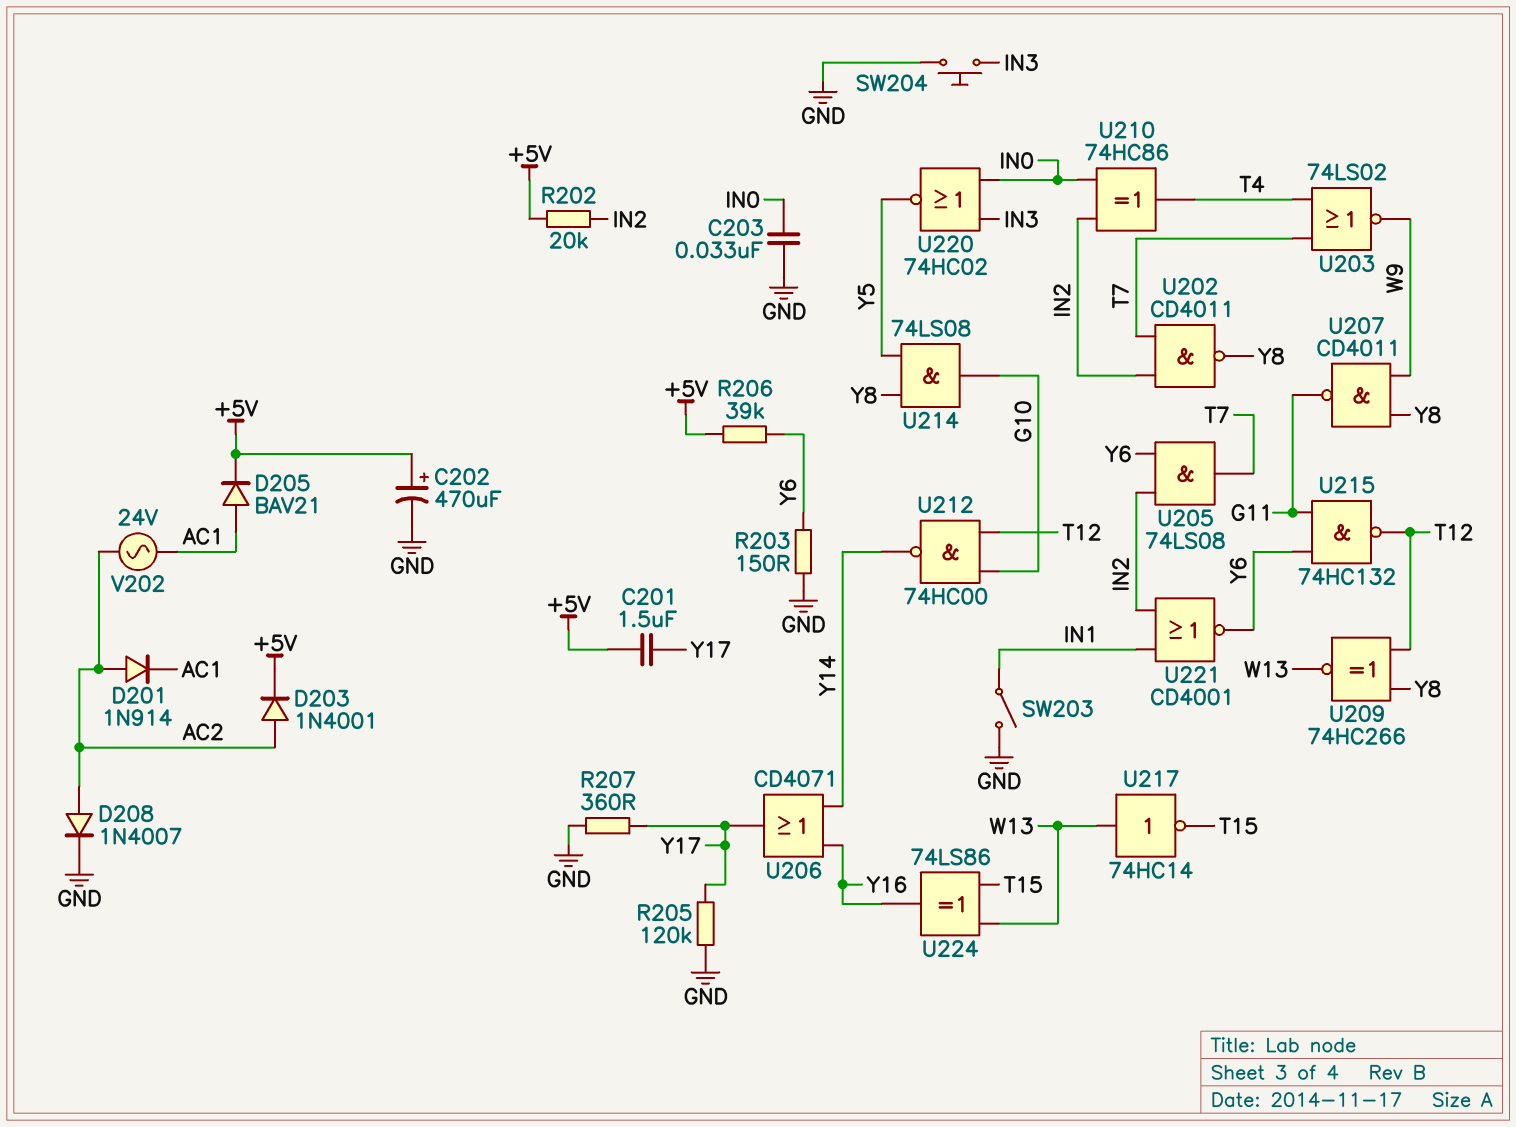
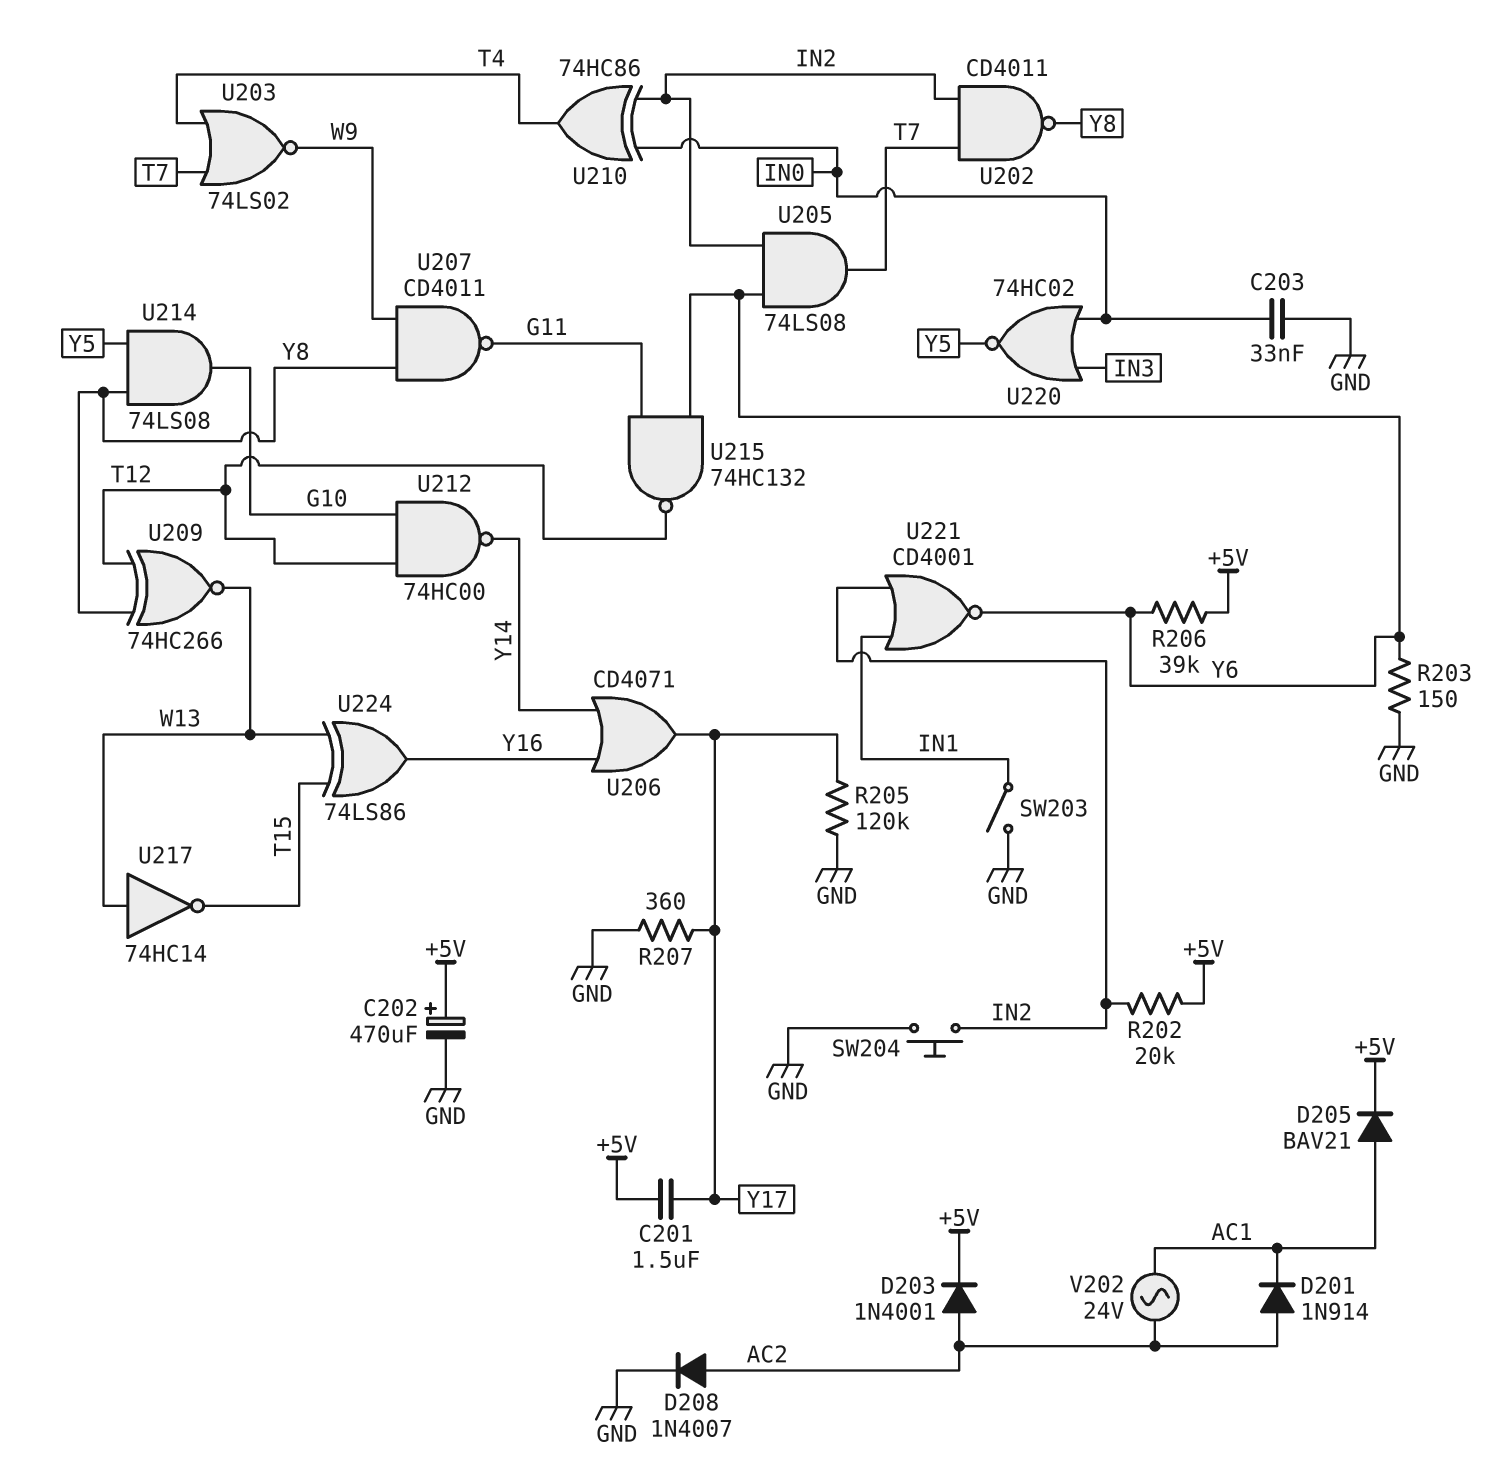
SW204: button (GND, IN3) -> button (GND, IN2)

